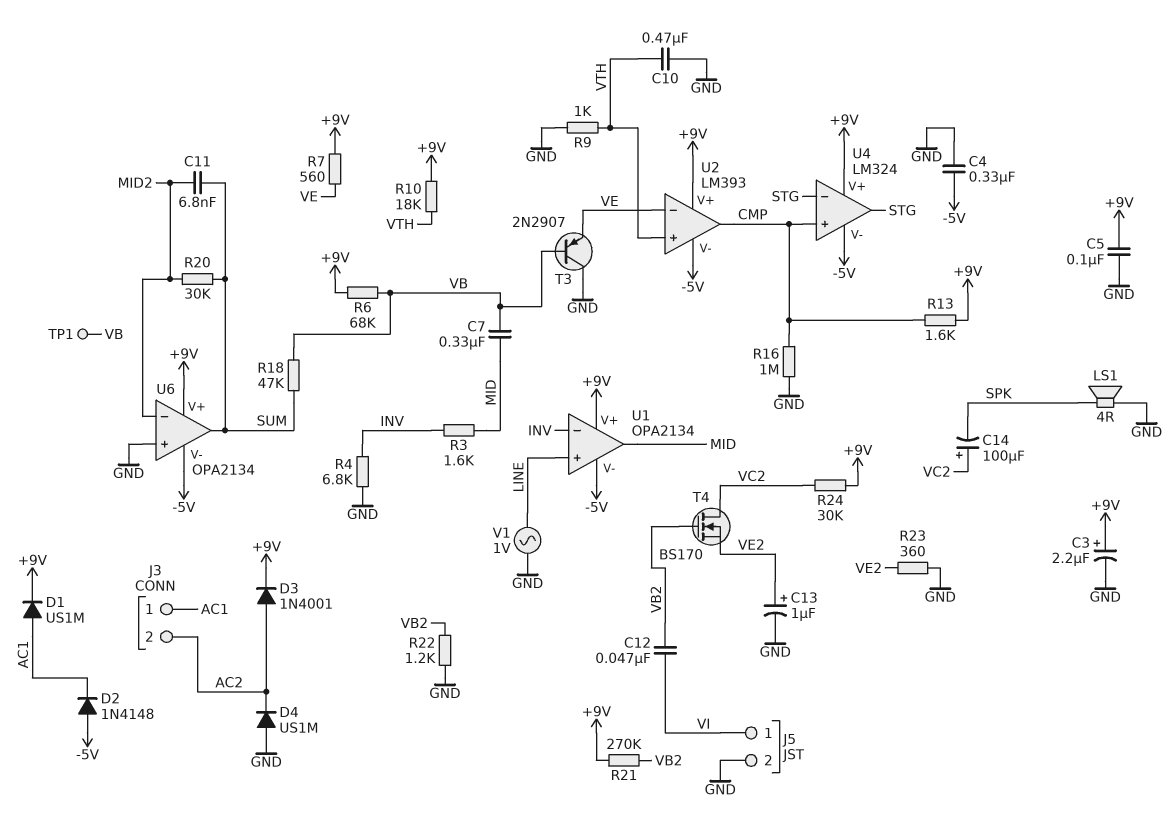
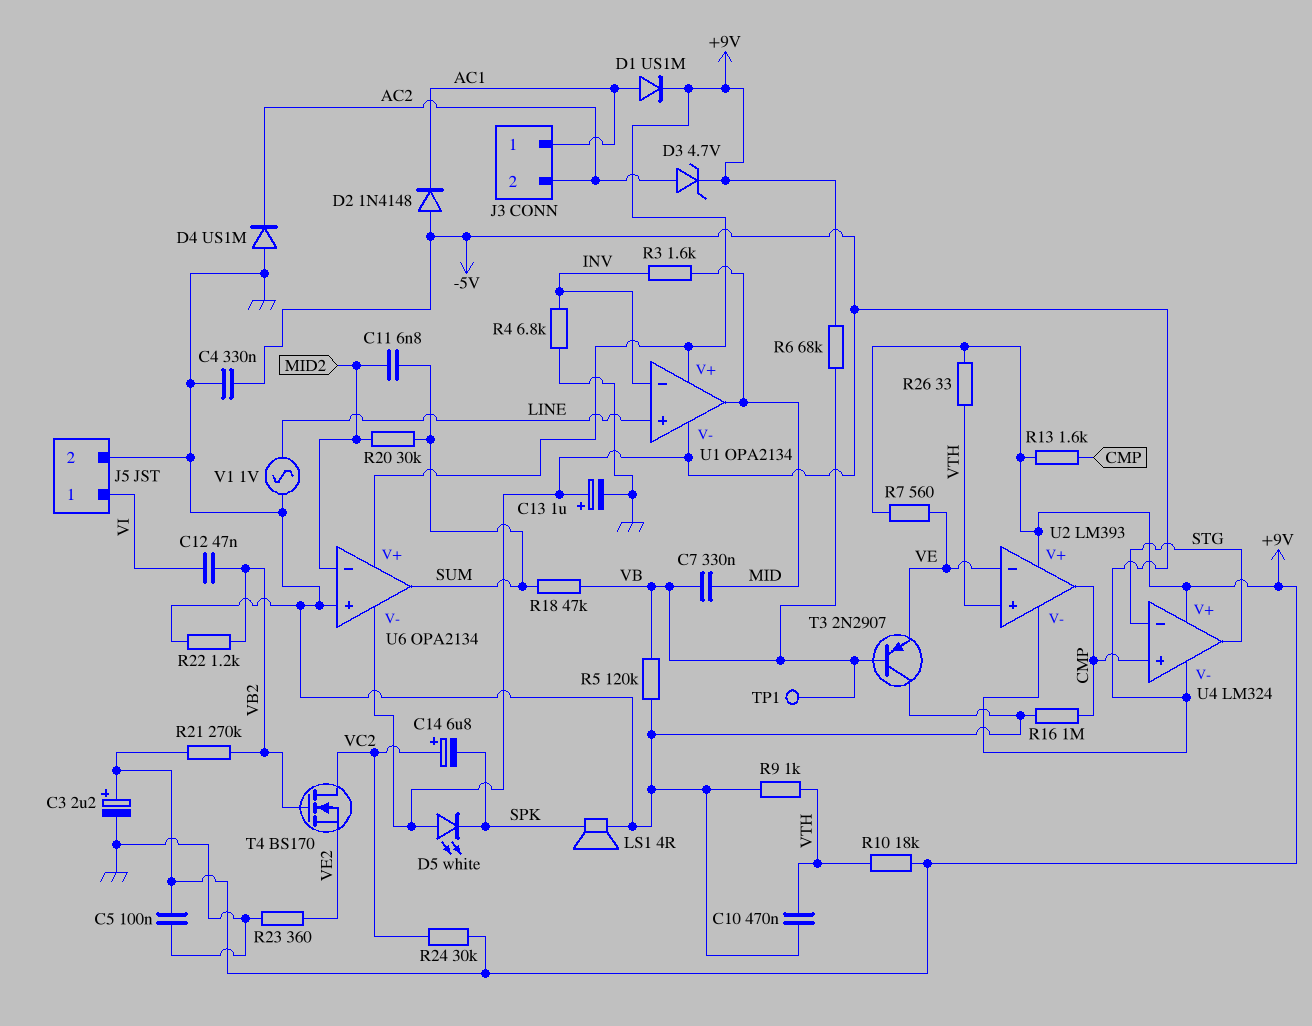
C13: 1uF (plus VE2, minus GND) -> 1uF (plus -5V, minus GND)
C14: 100uF (plus VC2, minus SPK) -> 6.8uF (plus VC2, minus SPK)
D3: diode 1N4001 (A AC2, K +9V) -> zener 4.7V (A AC2, K +9V)
D5: none -> LED white (A -5V, K SPK)
R5: none -> 120k (GND, VB)
R26: none -> 33 (+9V, VTH)

